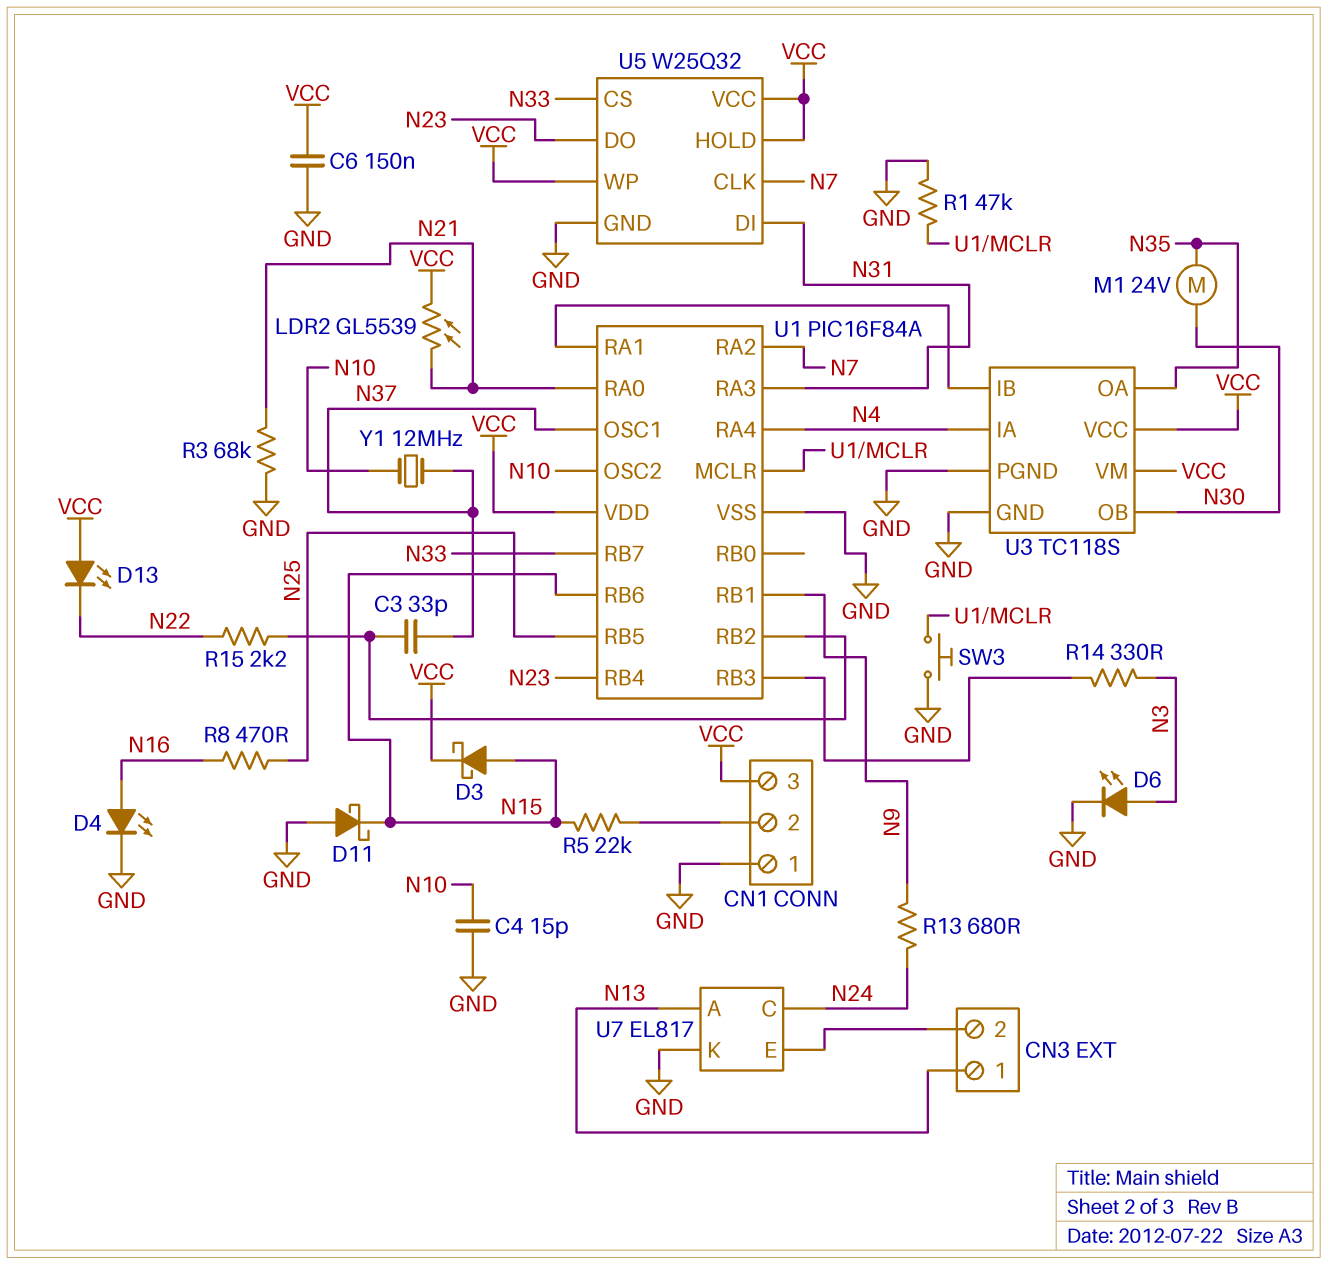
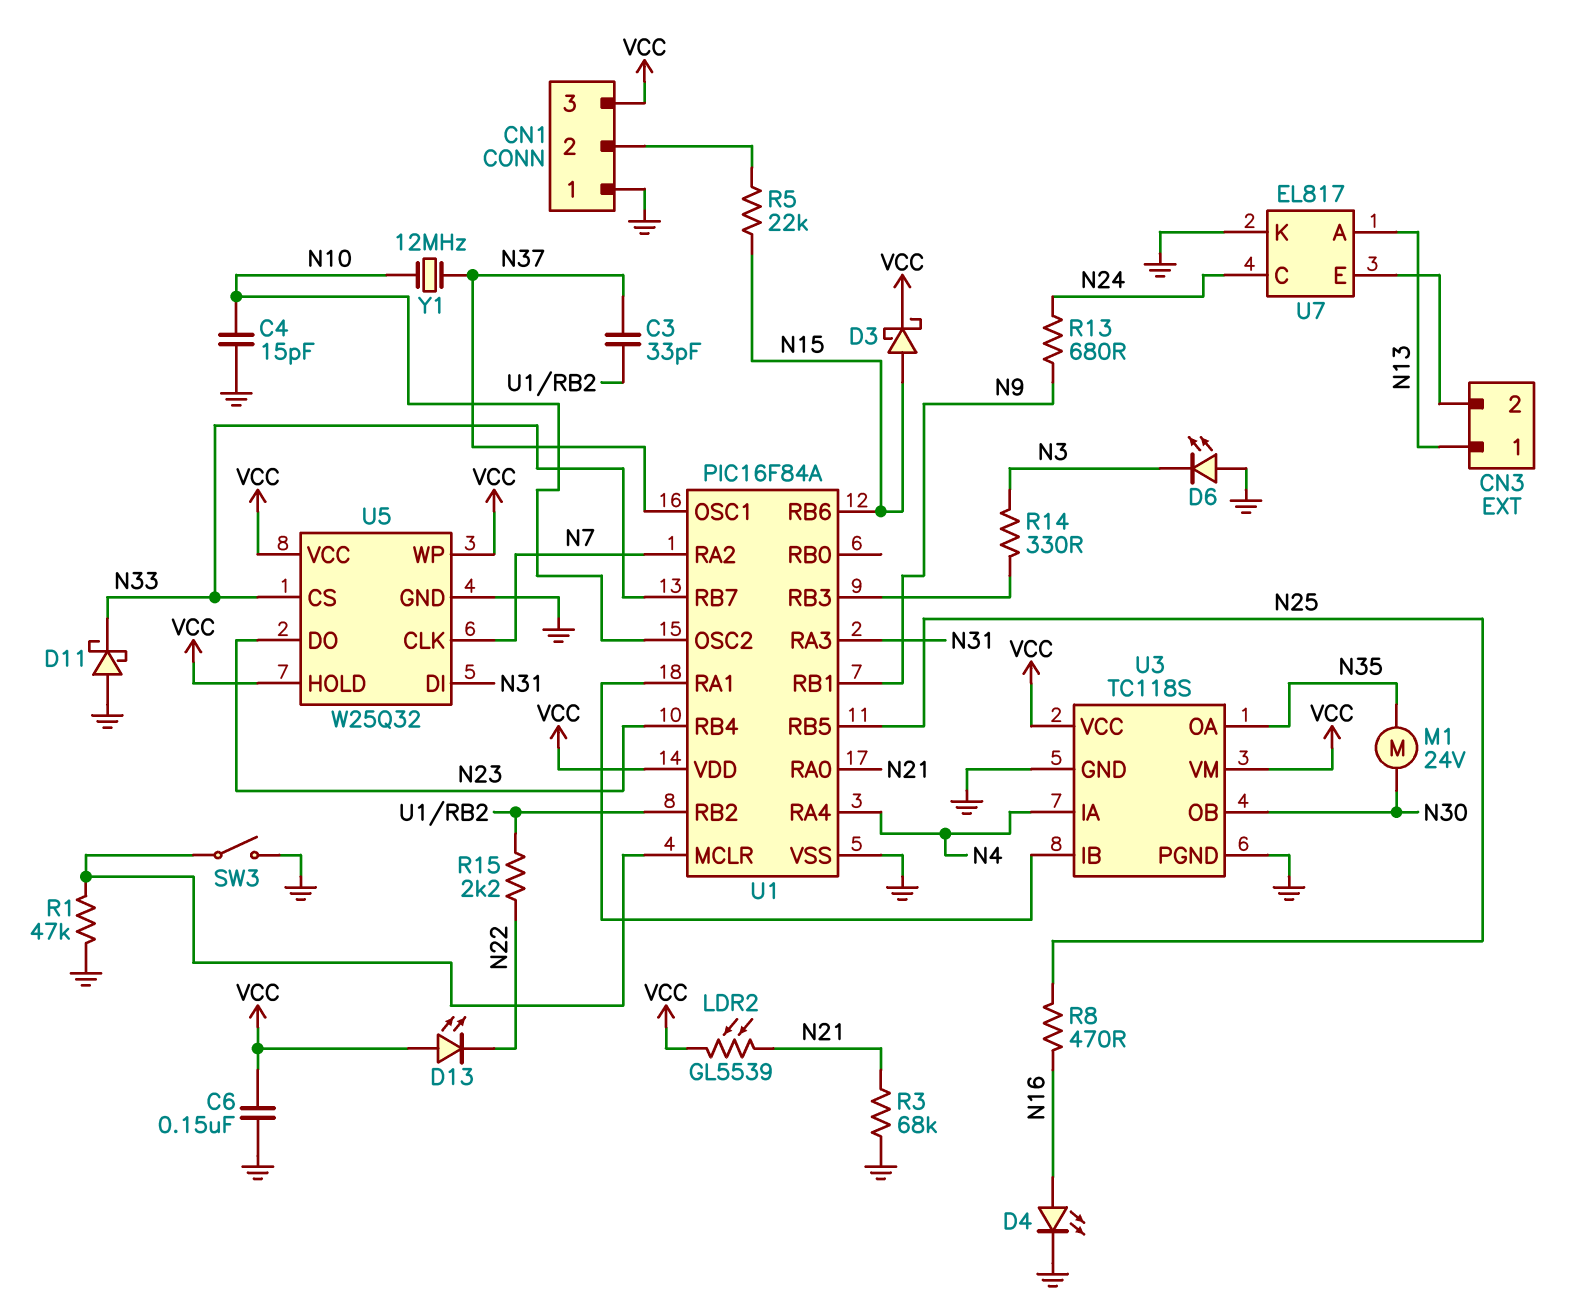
D6: LED (A N3, K GND) -> LED (A GND, K N3)
D11: schottky (A GND, K N15) -> schottky (A GND, K N33)
SW3: button (GND, U1/MCLR) -> switch (GND, U1/MCLR)

